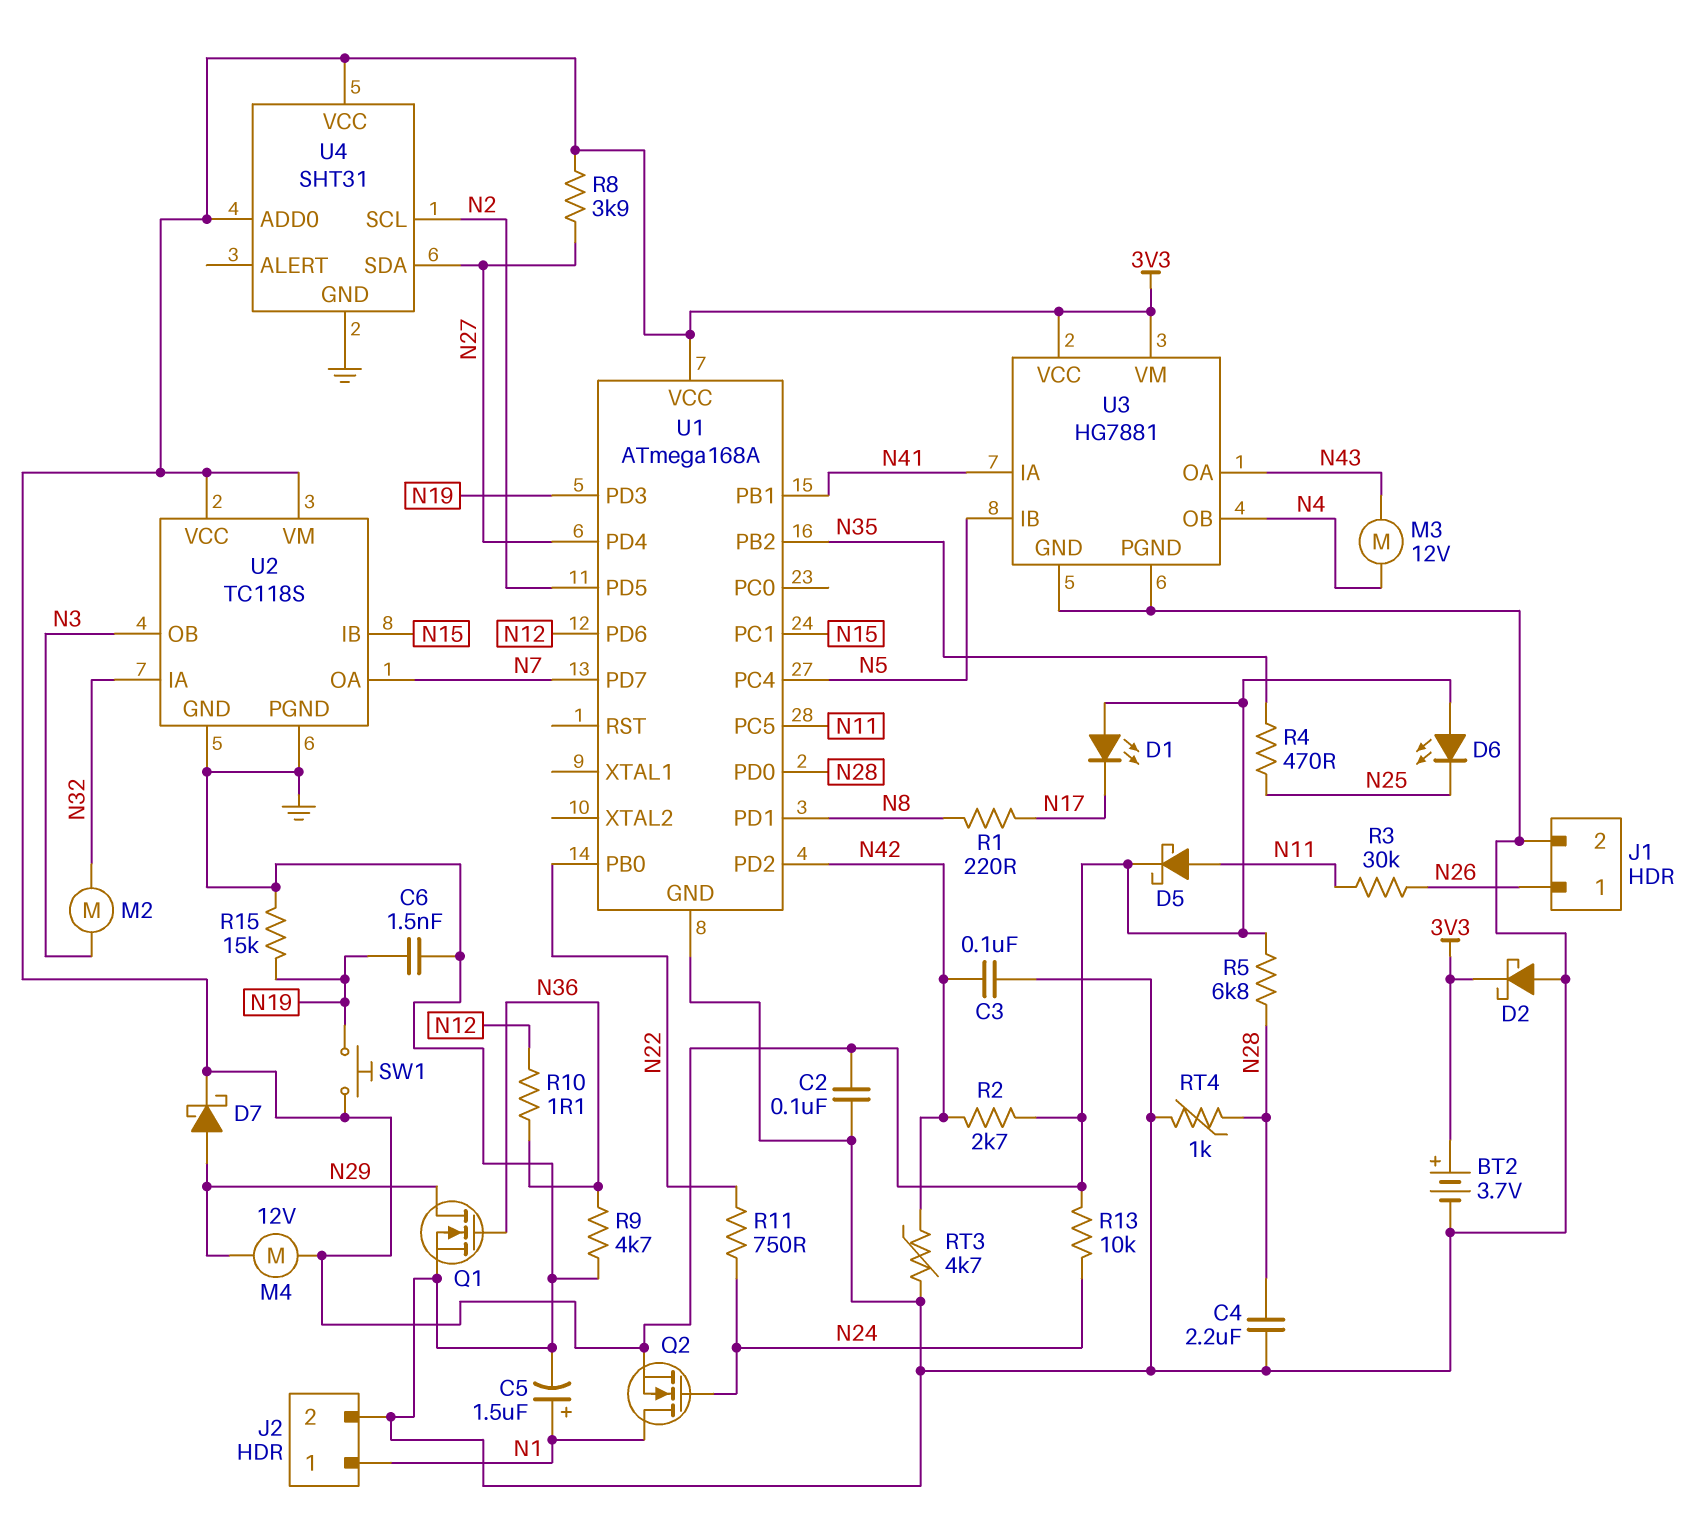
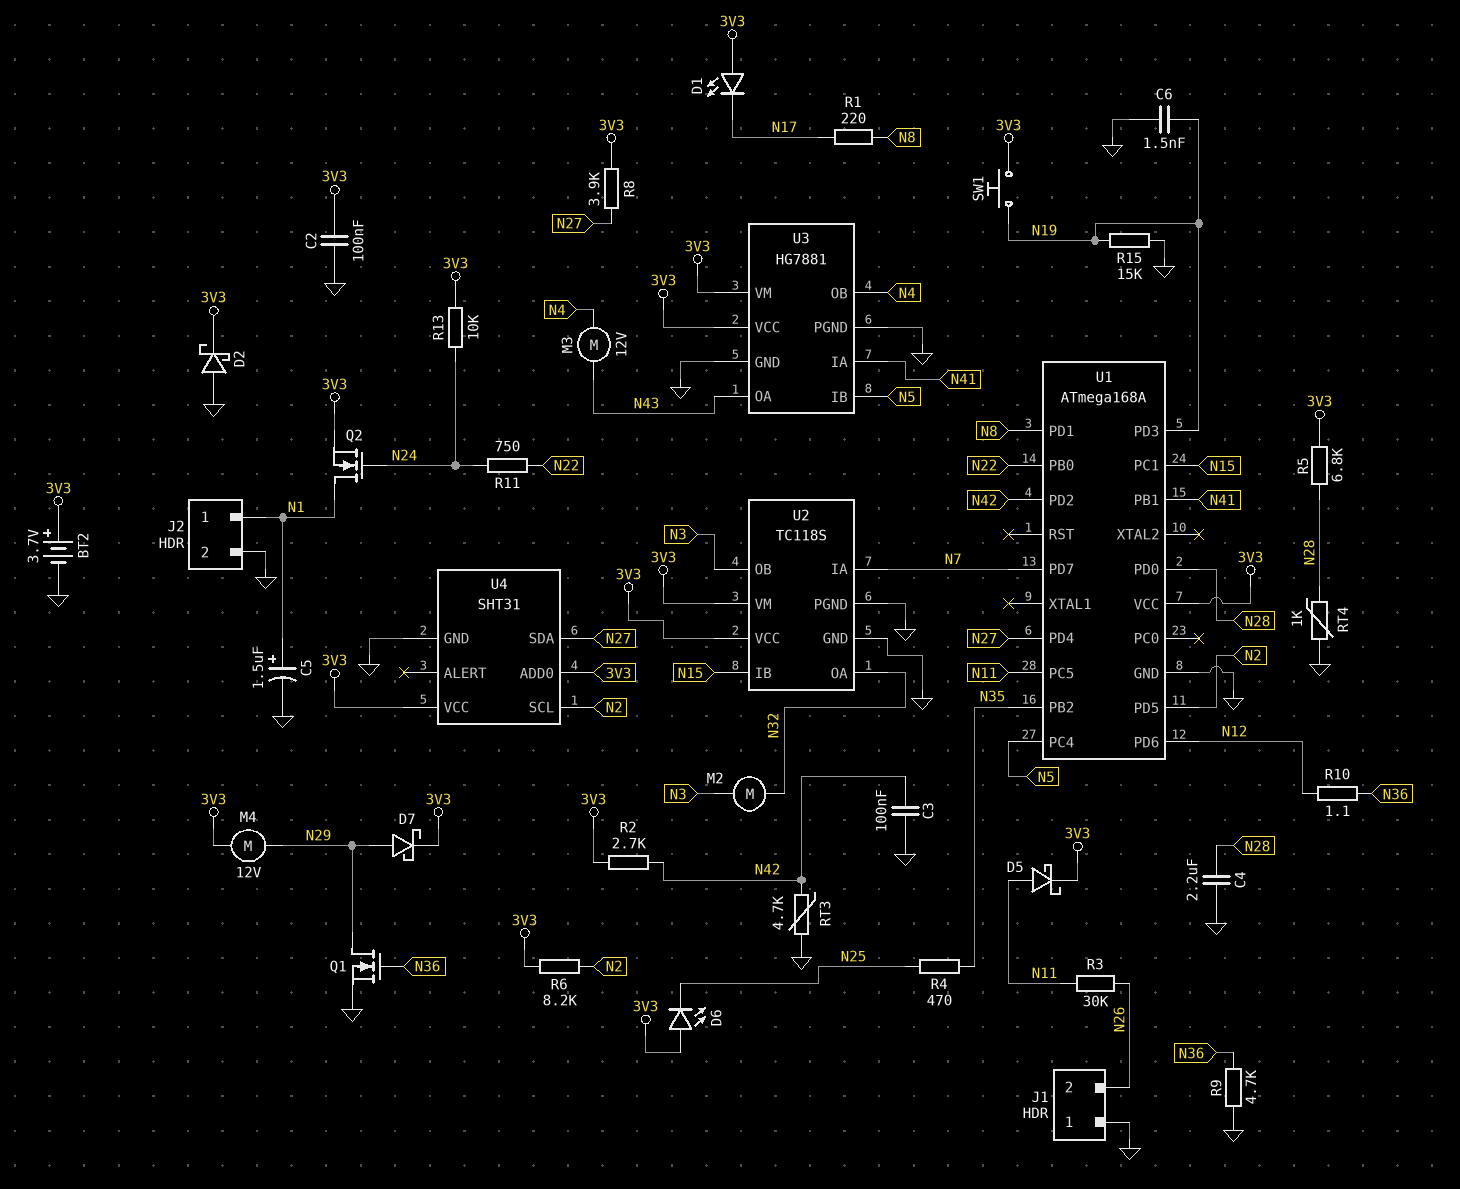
J1 pin 1: N26 -> GND
J1 pin 2: GND -> N26
R6: none -> 8.2k (3V3, N2)
U2 pin IA: N32 -> N7
U2 pin OA: N7 -> N32

